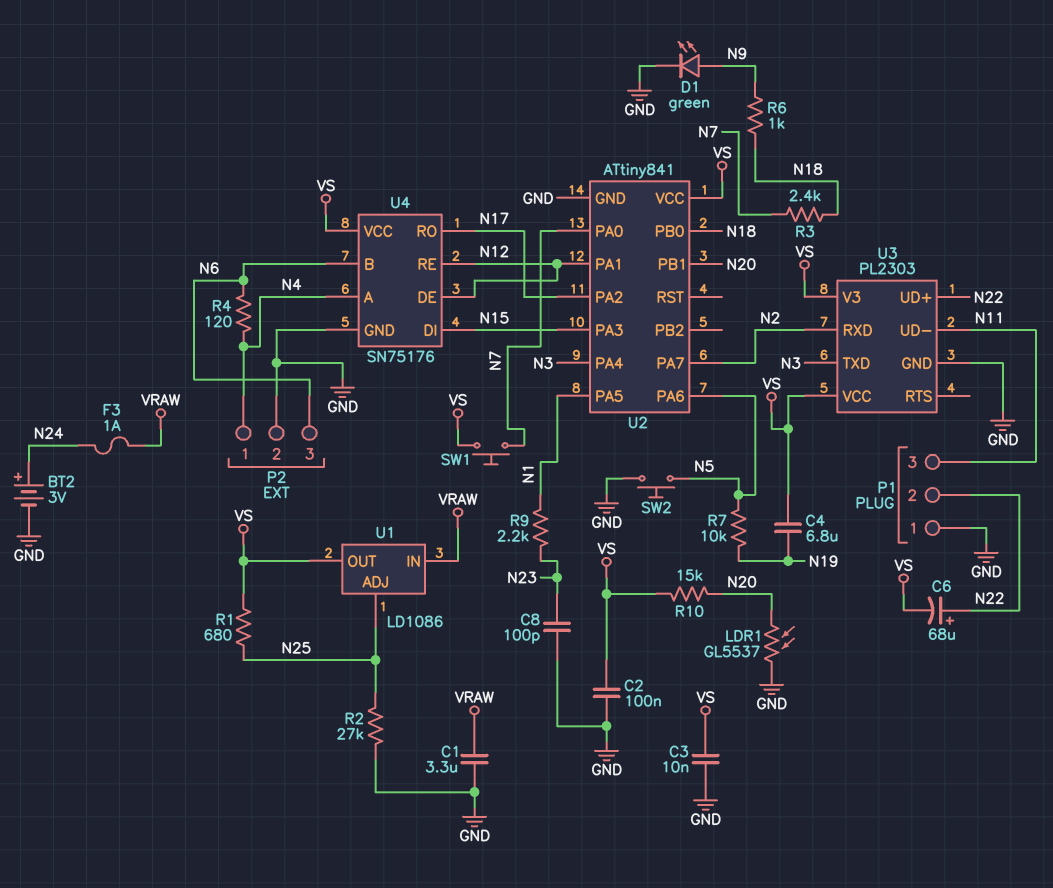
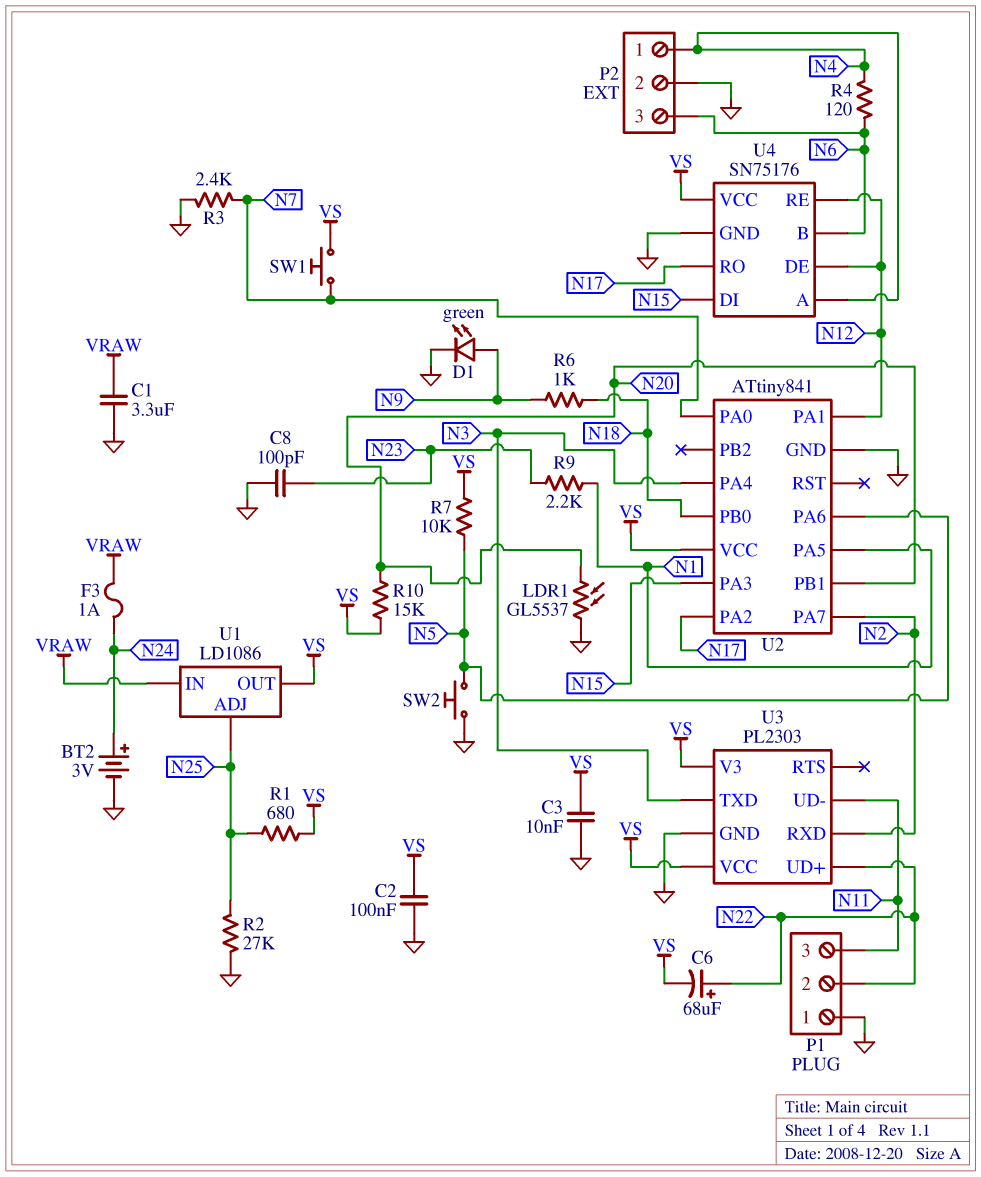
C4: 6.8uF (N19, VS) -> none
R3: 2.4k (N7, N18) -> 2.4k (GND, N7)
R7: 10k (N5, N19) -> 10k (N5, VS)

